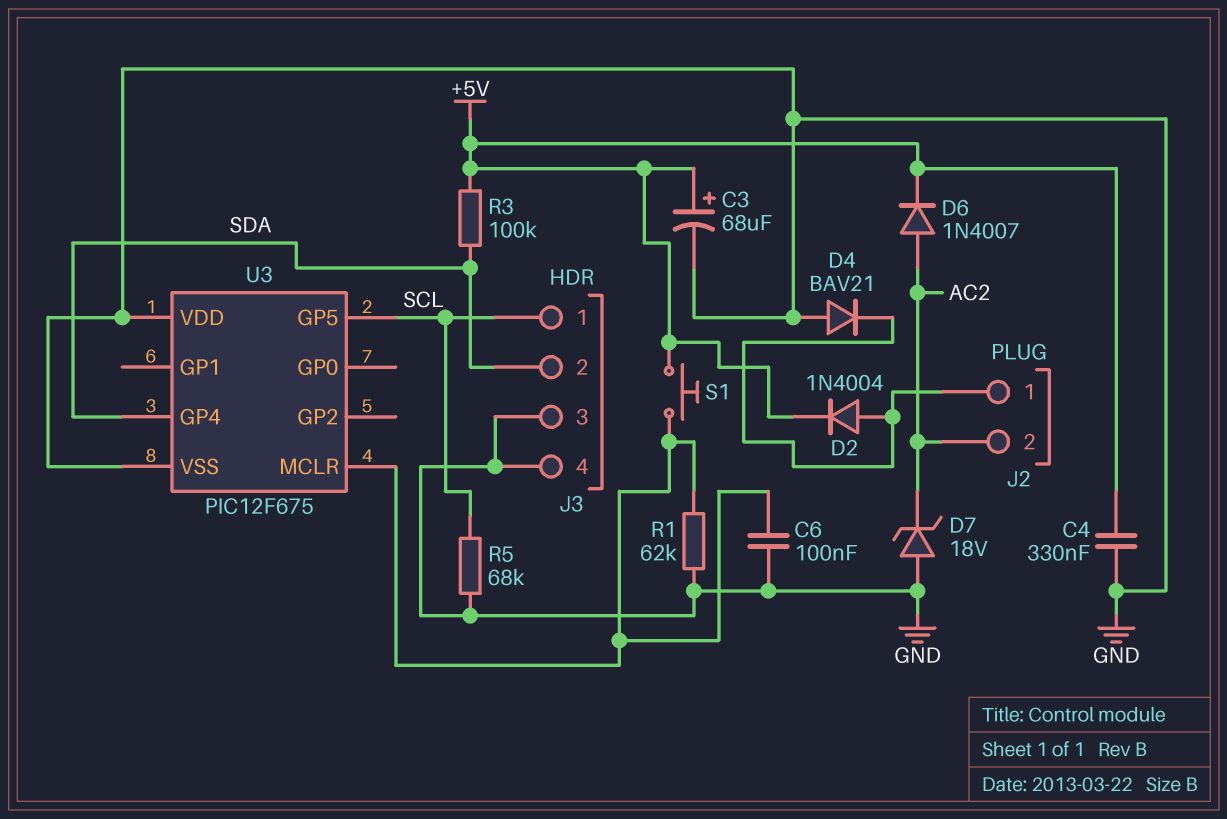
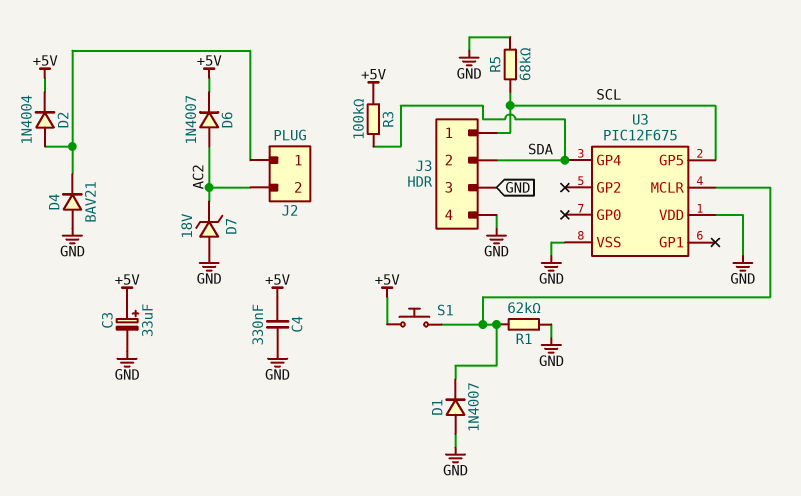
C3: 68uF (plus +5V, minus GND) -> 33uF (plus +5V, minus GND)
C6: 100nF (GND, U3/MCLR) -> none
D1: none -> diode 1N4007 (A GND, K U3/MCLR)

